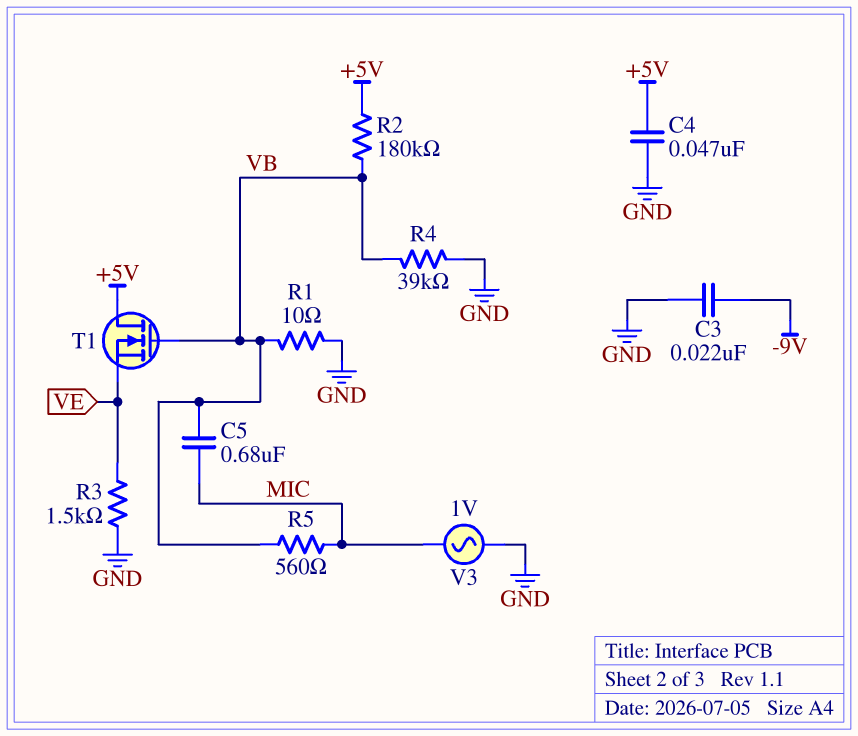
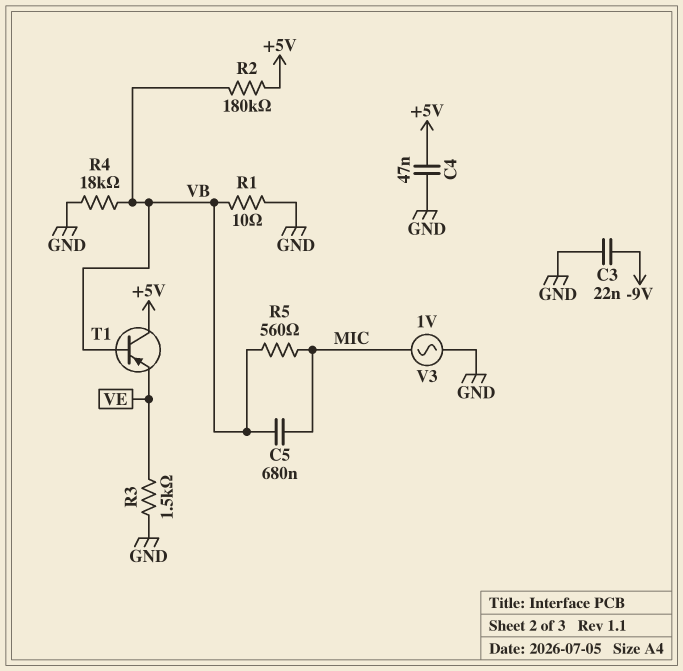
R4: 39k (GND, VB) -> 18k (GND, VB)
T1: NMOS (G VB, D +5V, S VE) -> PNP (B VB, C +5V, E VE)

